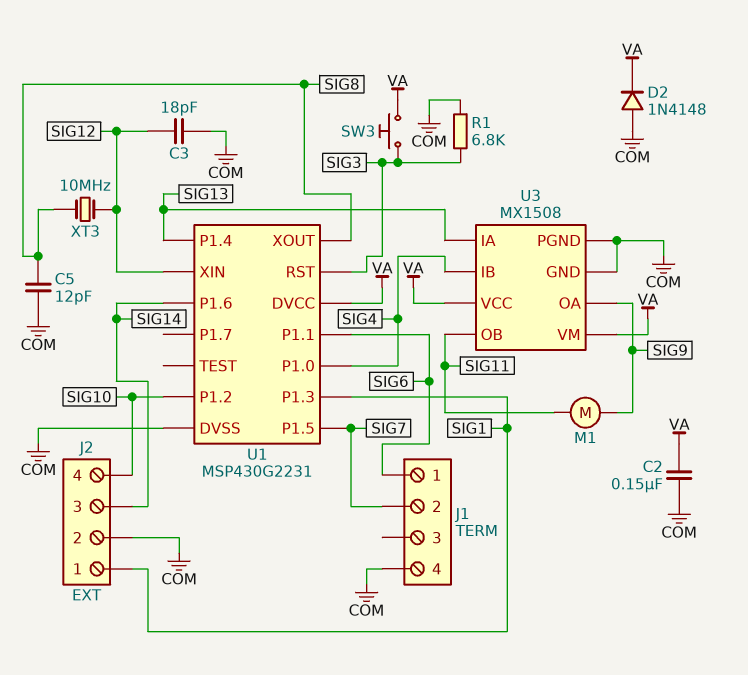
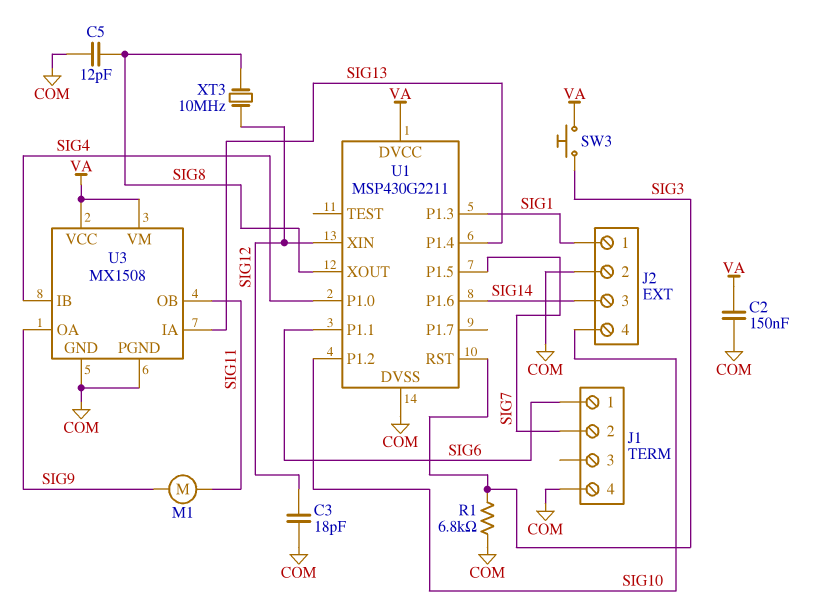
D2: diode 1N4148 (A COM, K VA) -> none
U1: MSP430G2231 -> MSP430G2211

